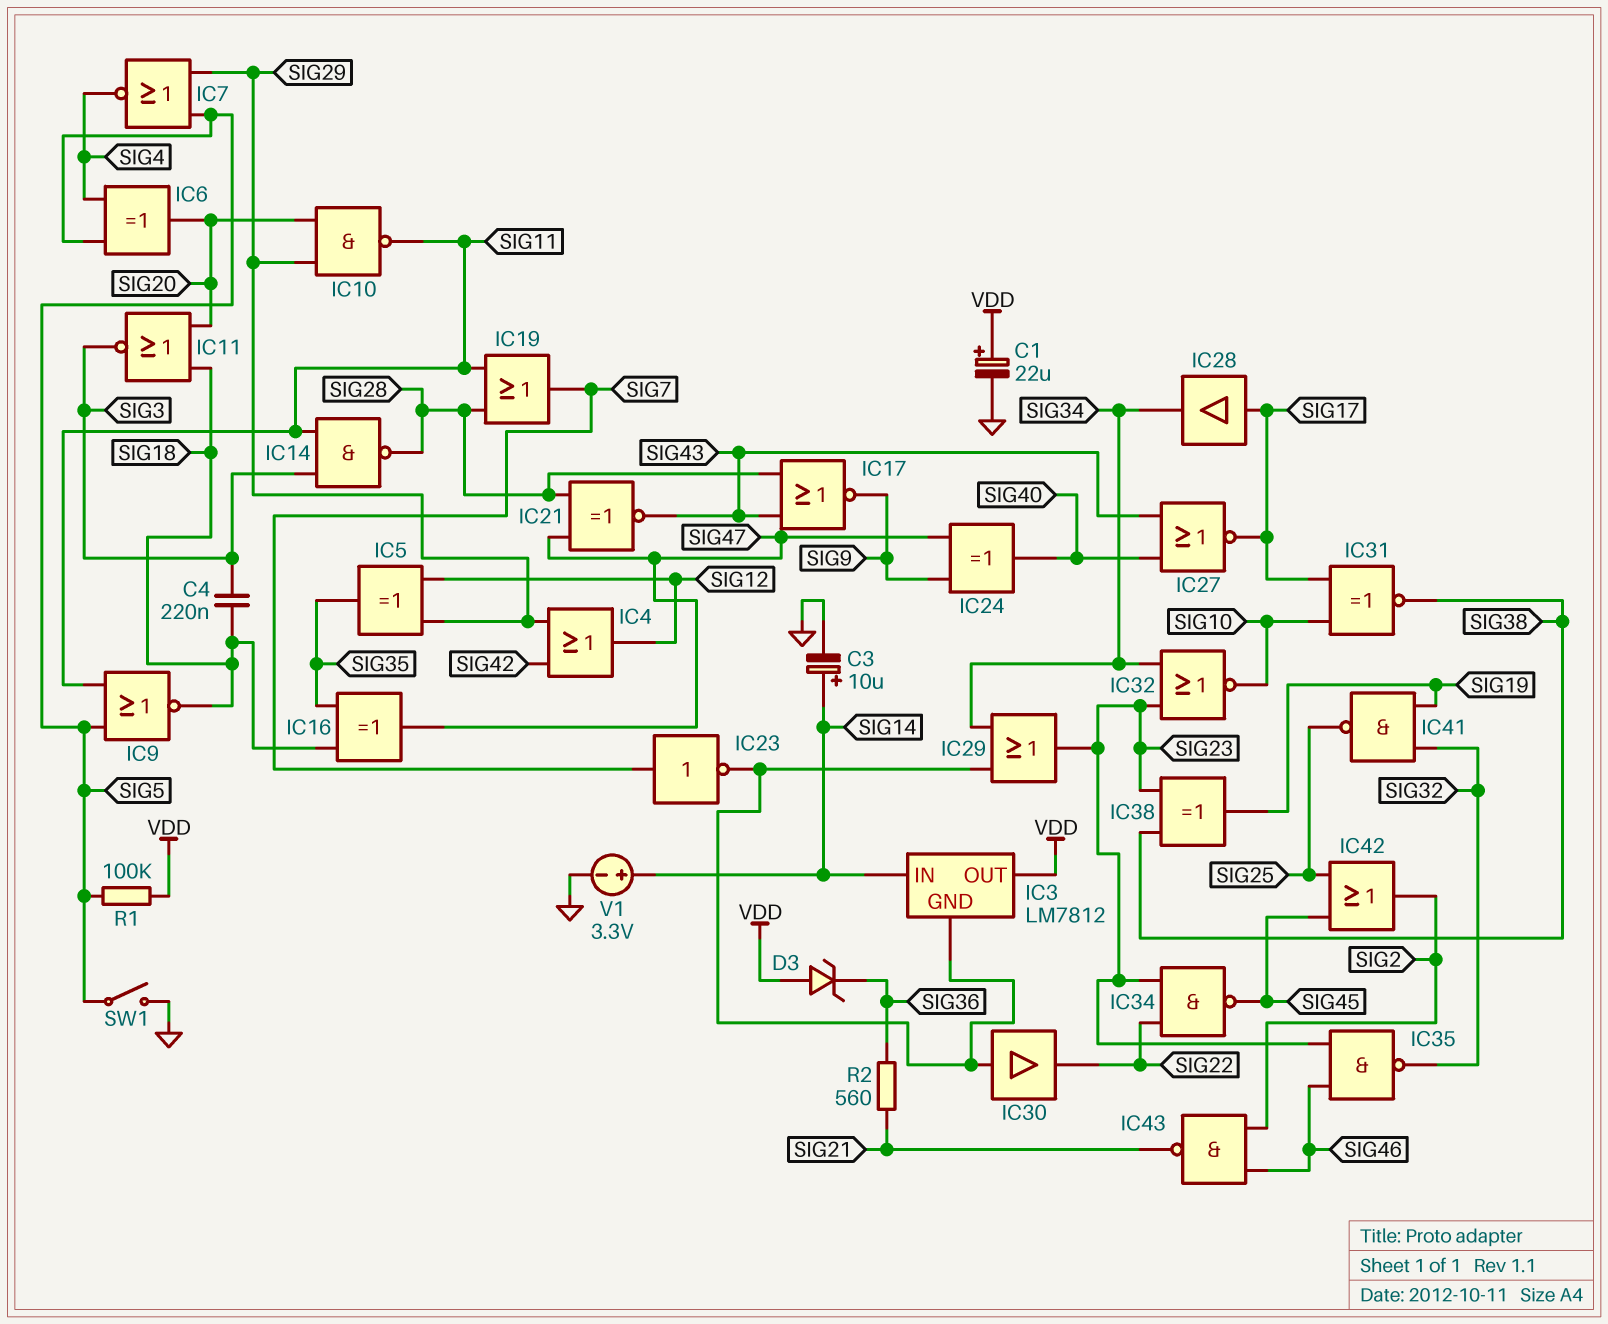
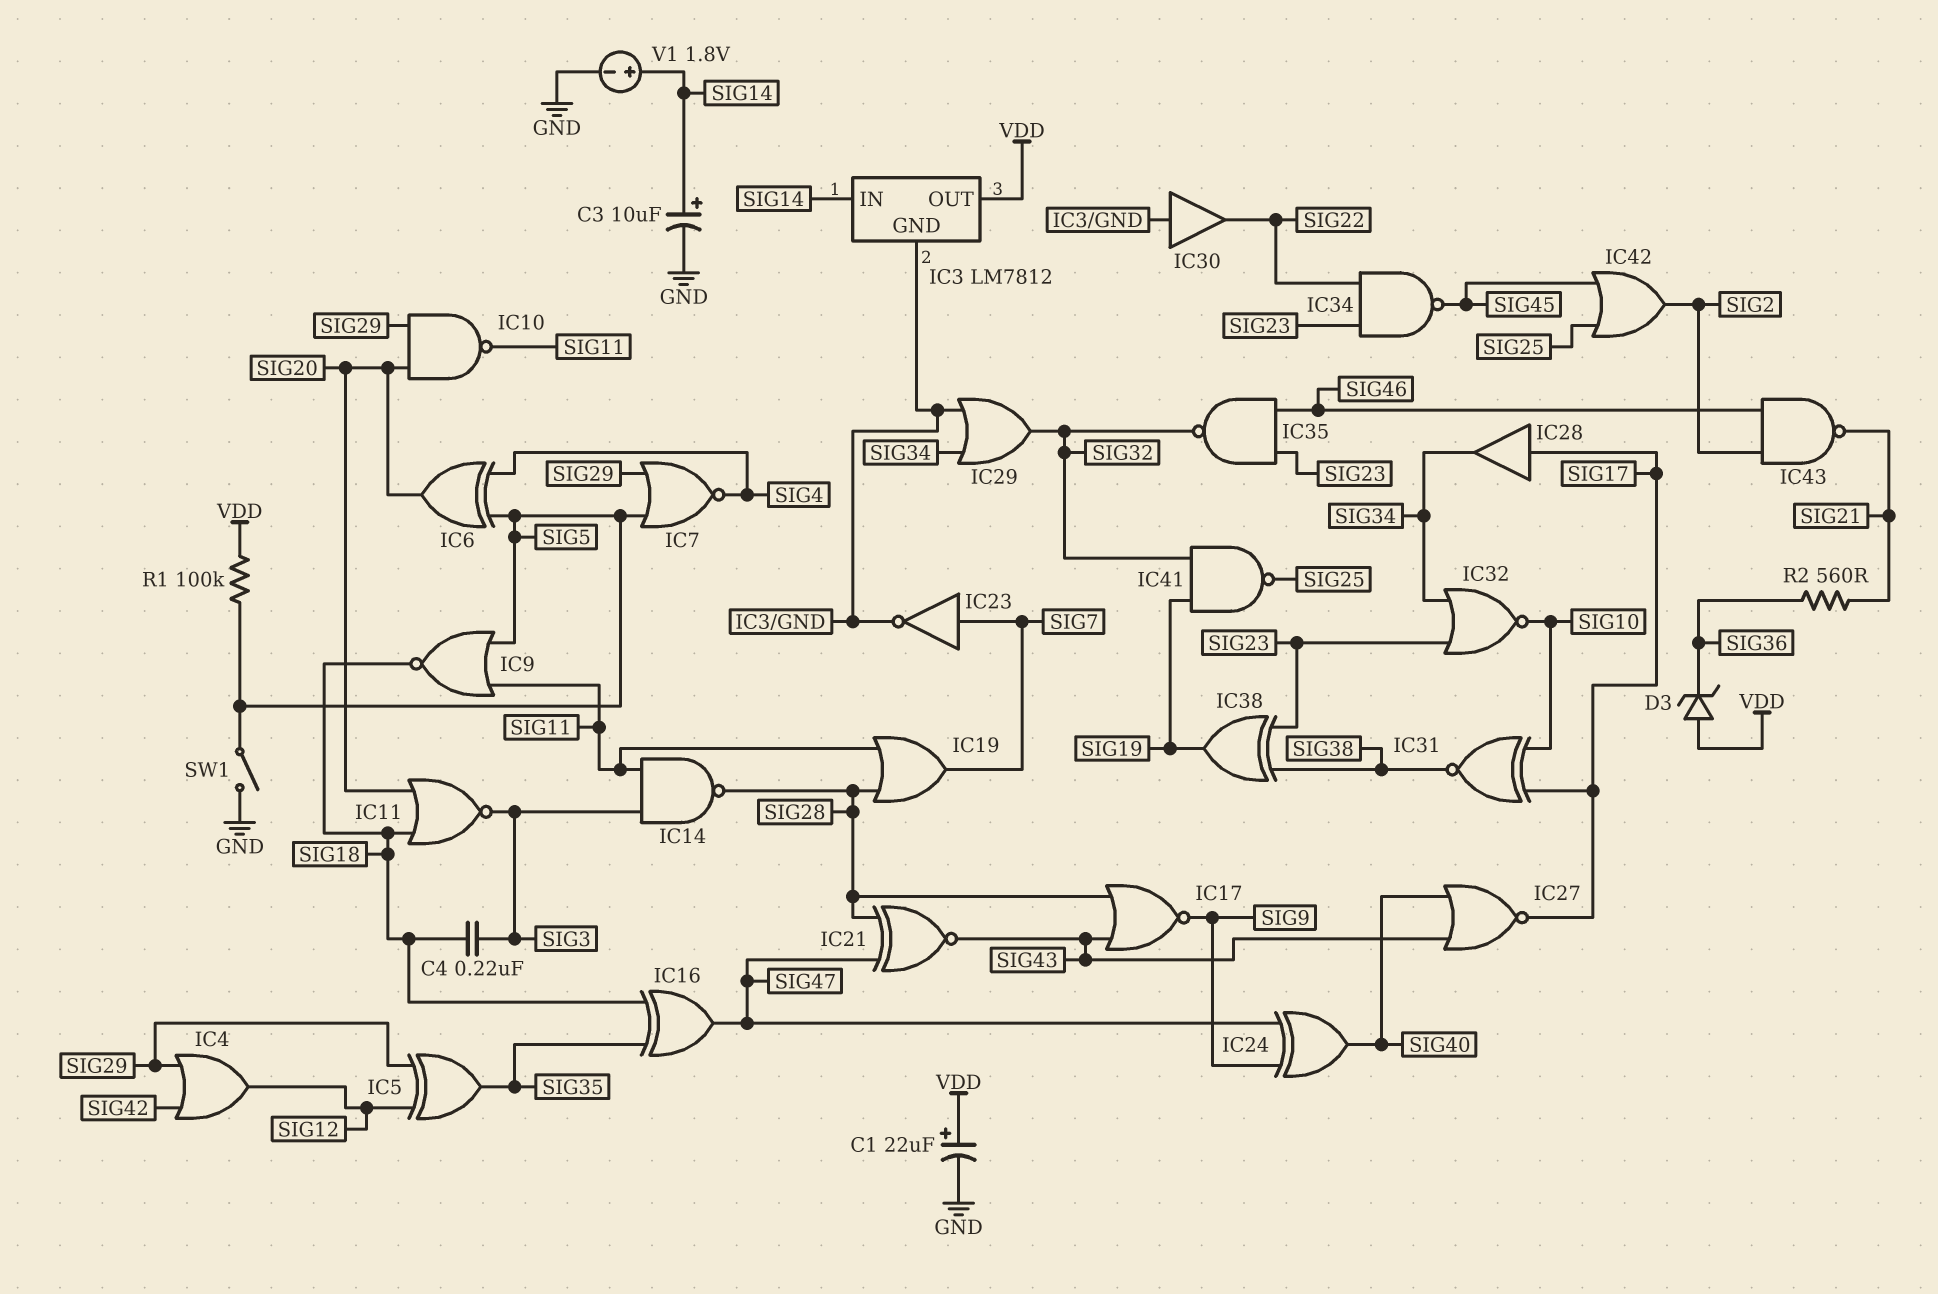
IC29: OR (in IC3/GND, in SIG34, out SIG23) -> OR (in IC3/GND, in SIG34, out SIG32)
V1: 3.3V (plus SIG14, minus GND) -> 1.8V (plus SIG14, minus GND)

